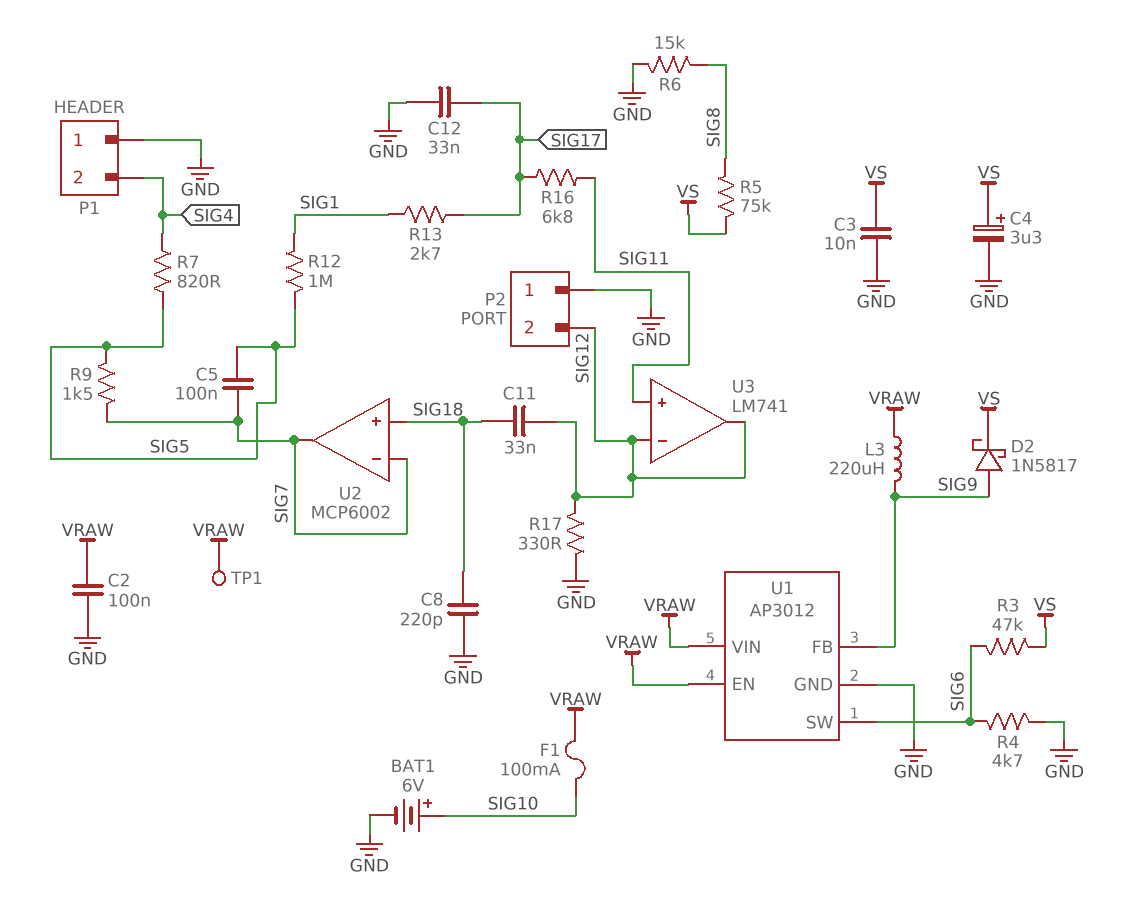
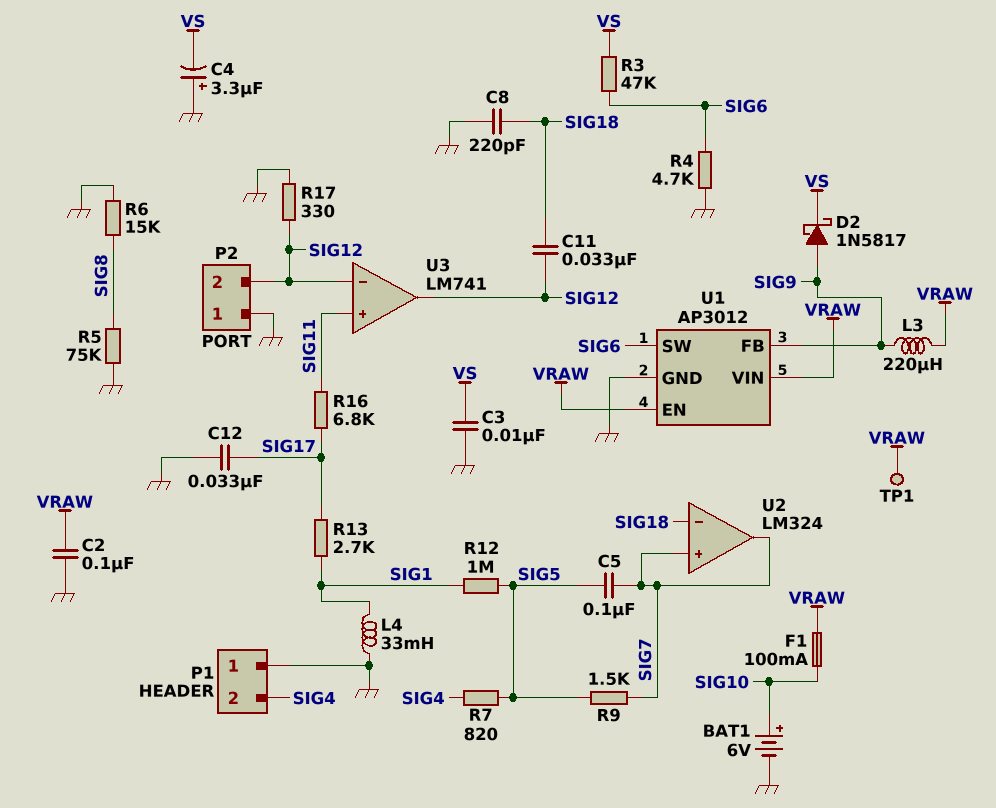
C4: 3.3uF (plus VS, minus GND) -> 3.3uF (plus GND, minus VS)
L4: none -> 33mH (GND, SIG1)
R5: 75k (SIG8, VS) -> 75k (GND, SIG8)
U2: MCP6002 -> LM324
U2 pin in+: SIG18 -> SIG7
U2 pin in-: SIG7 -> SIG18

